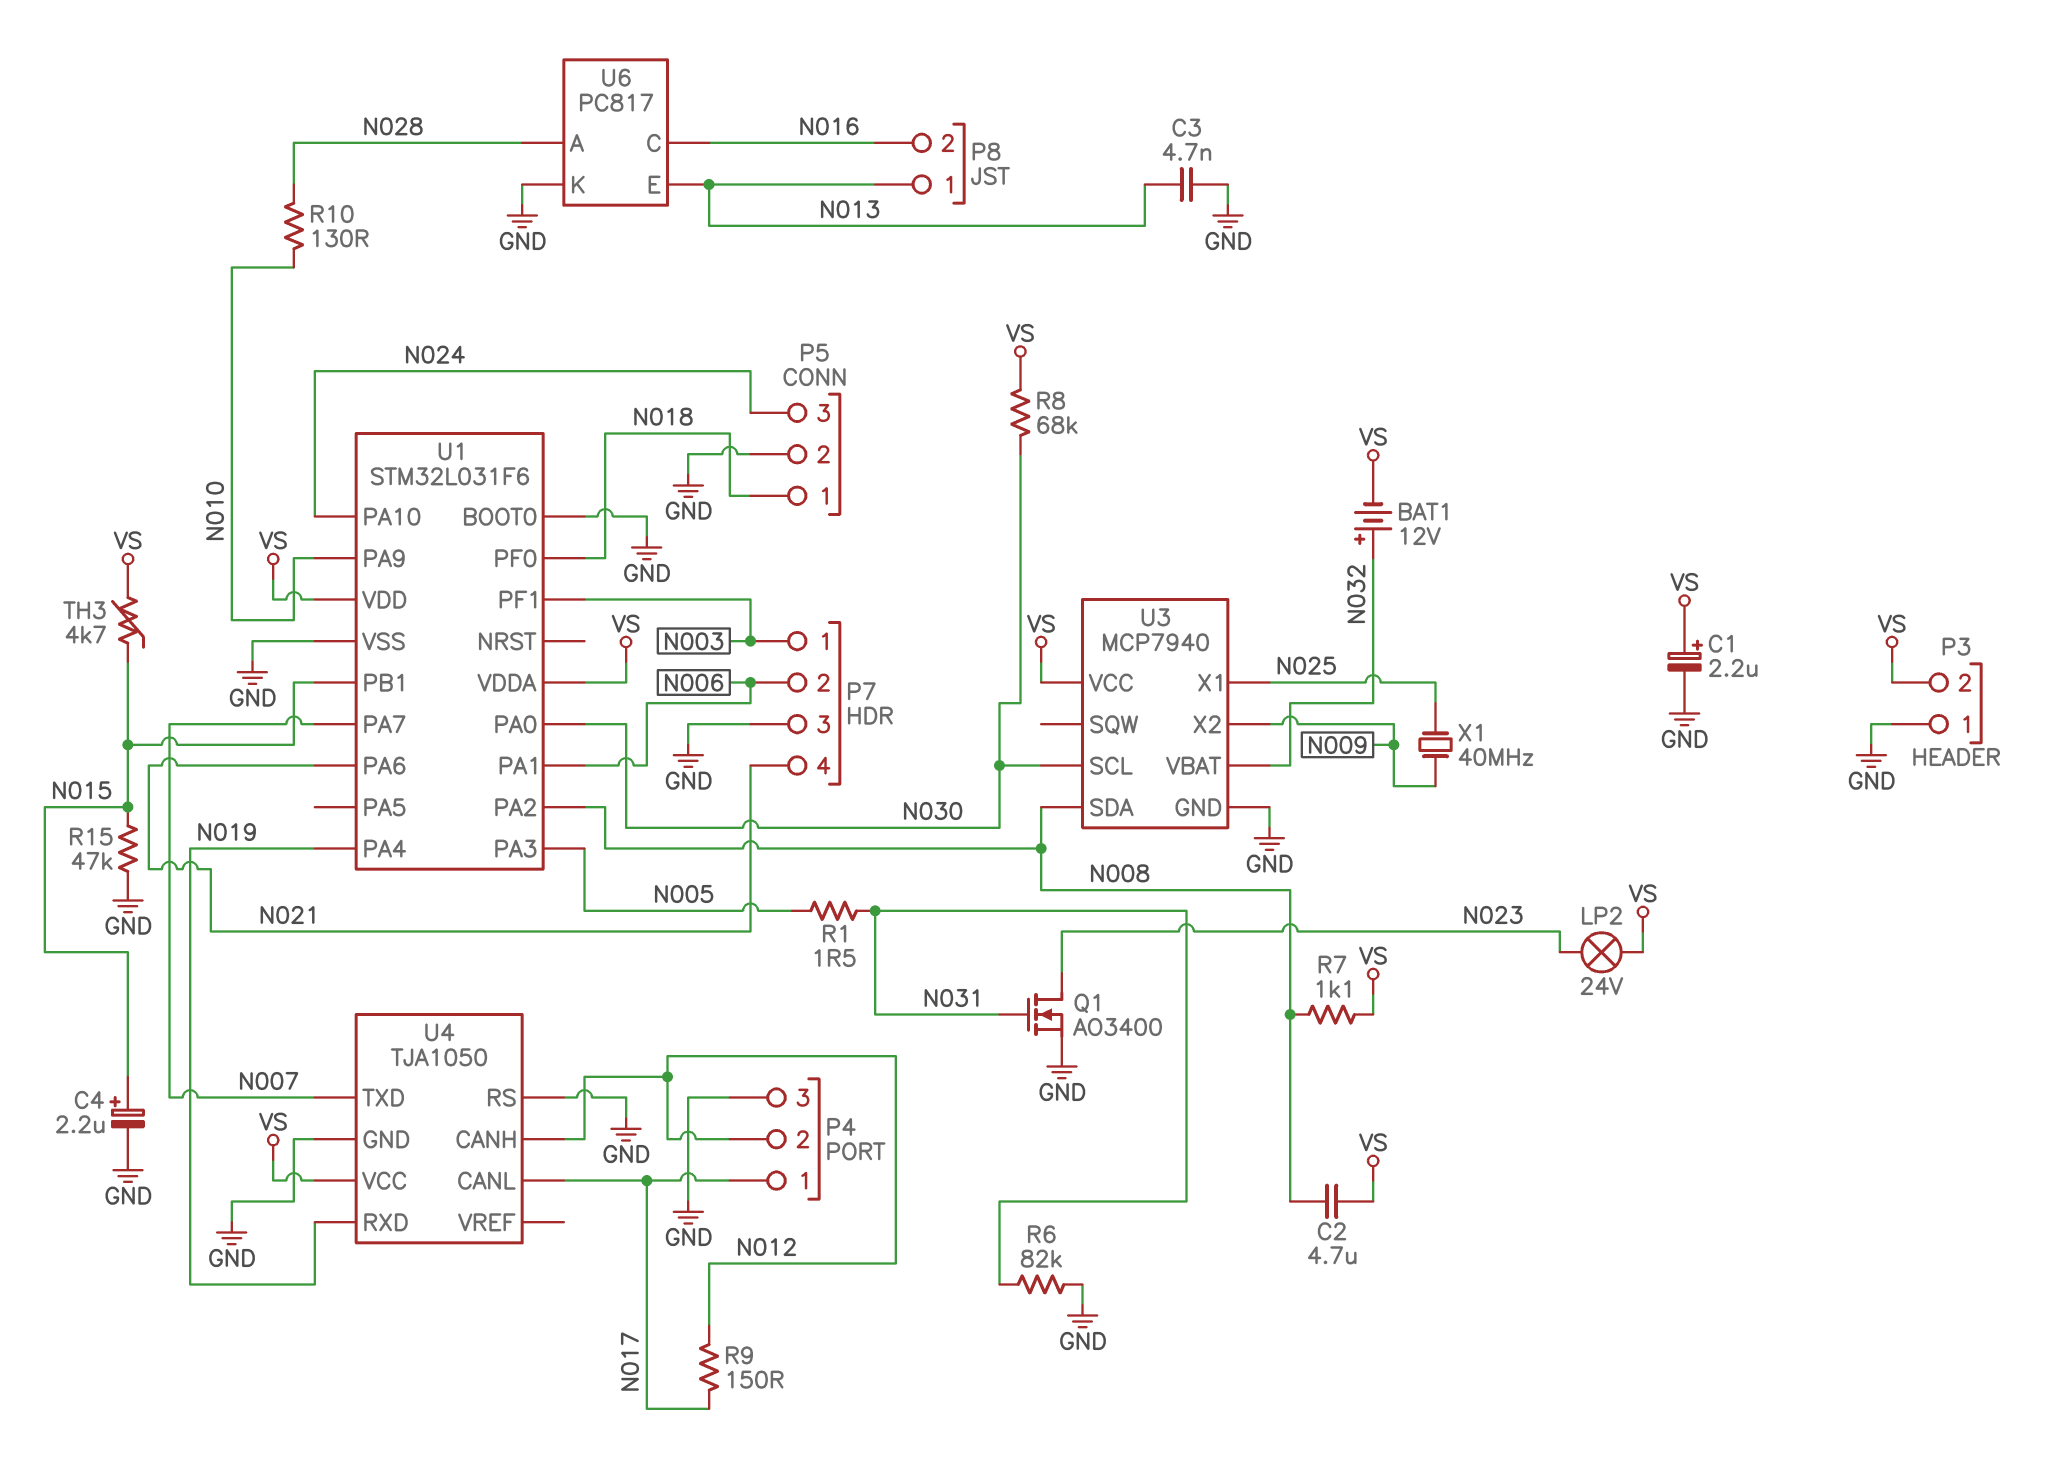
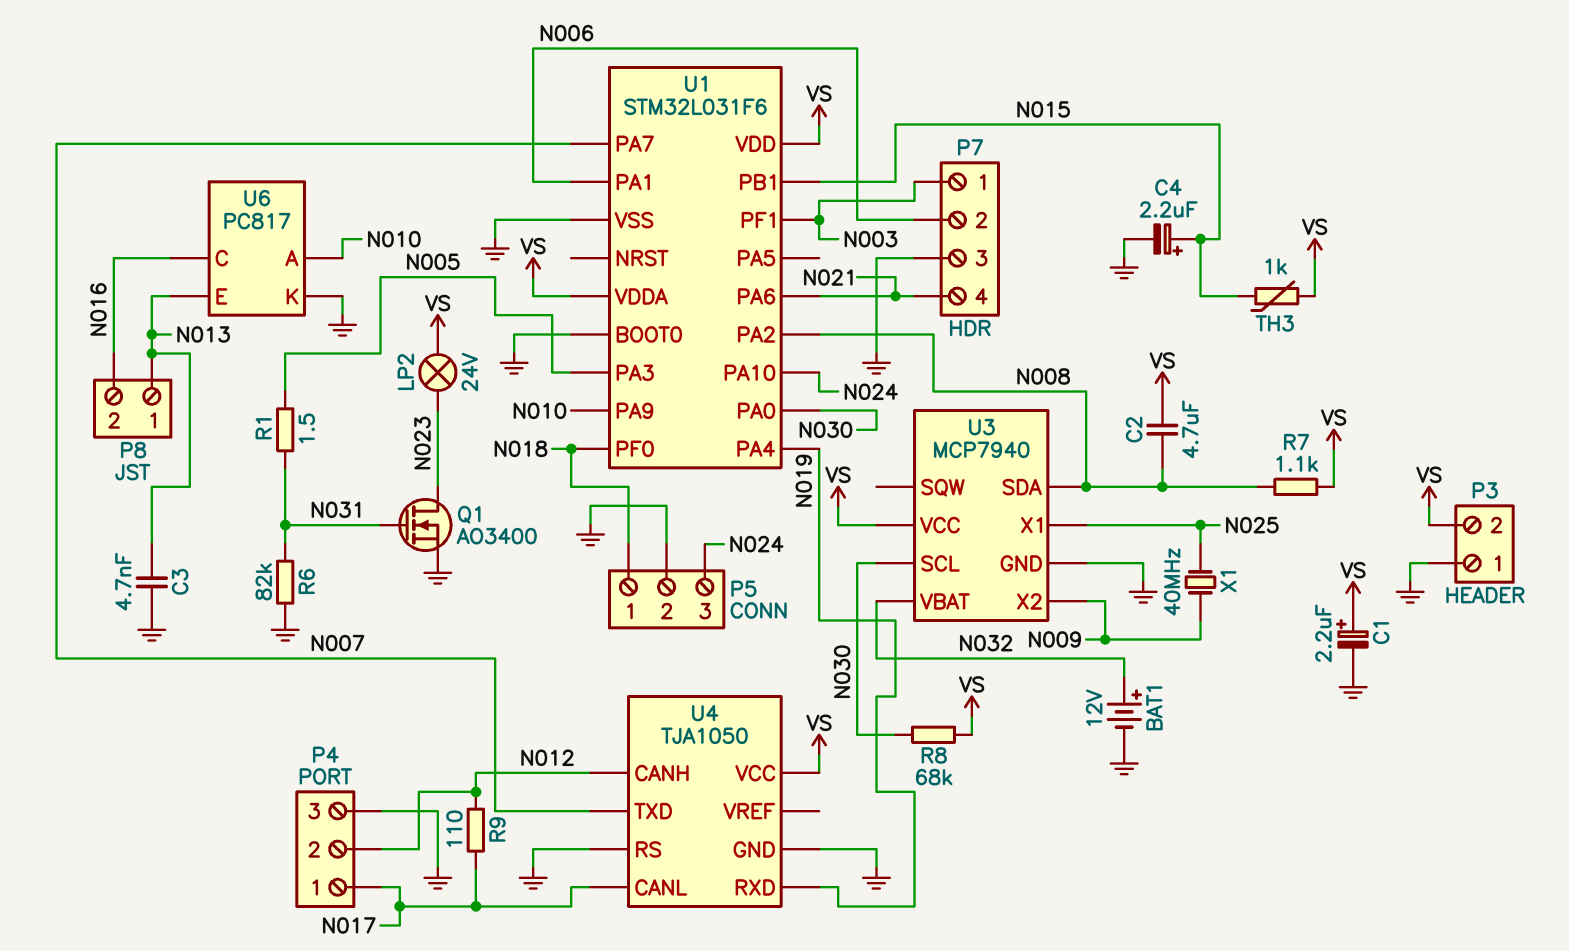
BAT1: 12V (plus N032, minus VS) -> 12V (plus N032, minus GND)
R9: 150 (N012, N017) -> 110 (N012, N017)
R10: 130 (N010, N028) -> none
R15: 47k (GND, N015) -> none
TH3: 4.7k (N015, VS) -> 1k (N015, VS)
U6 pin A: N028 -> N010

